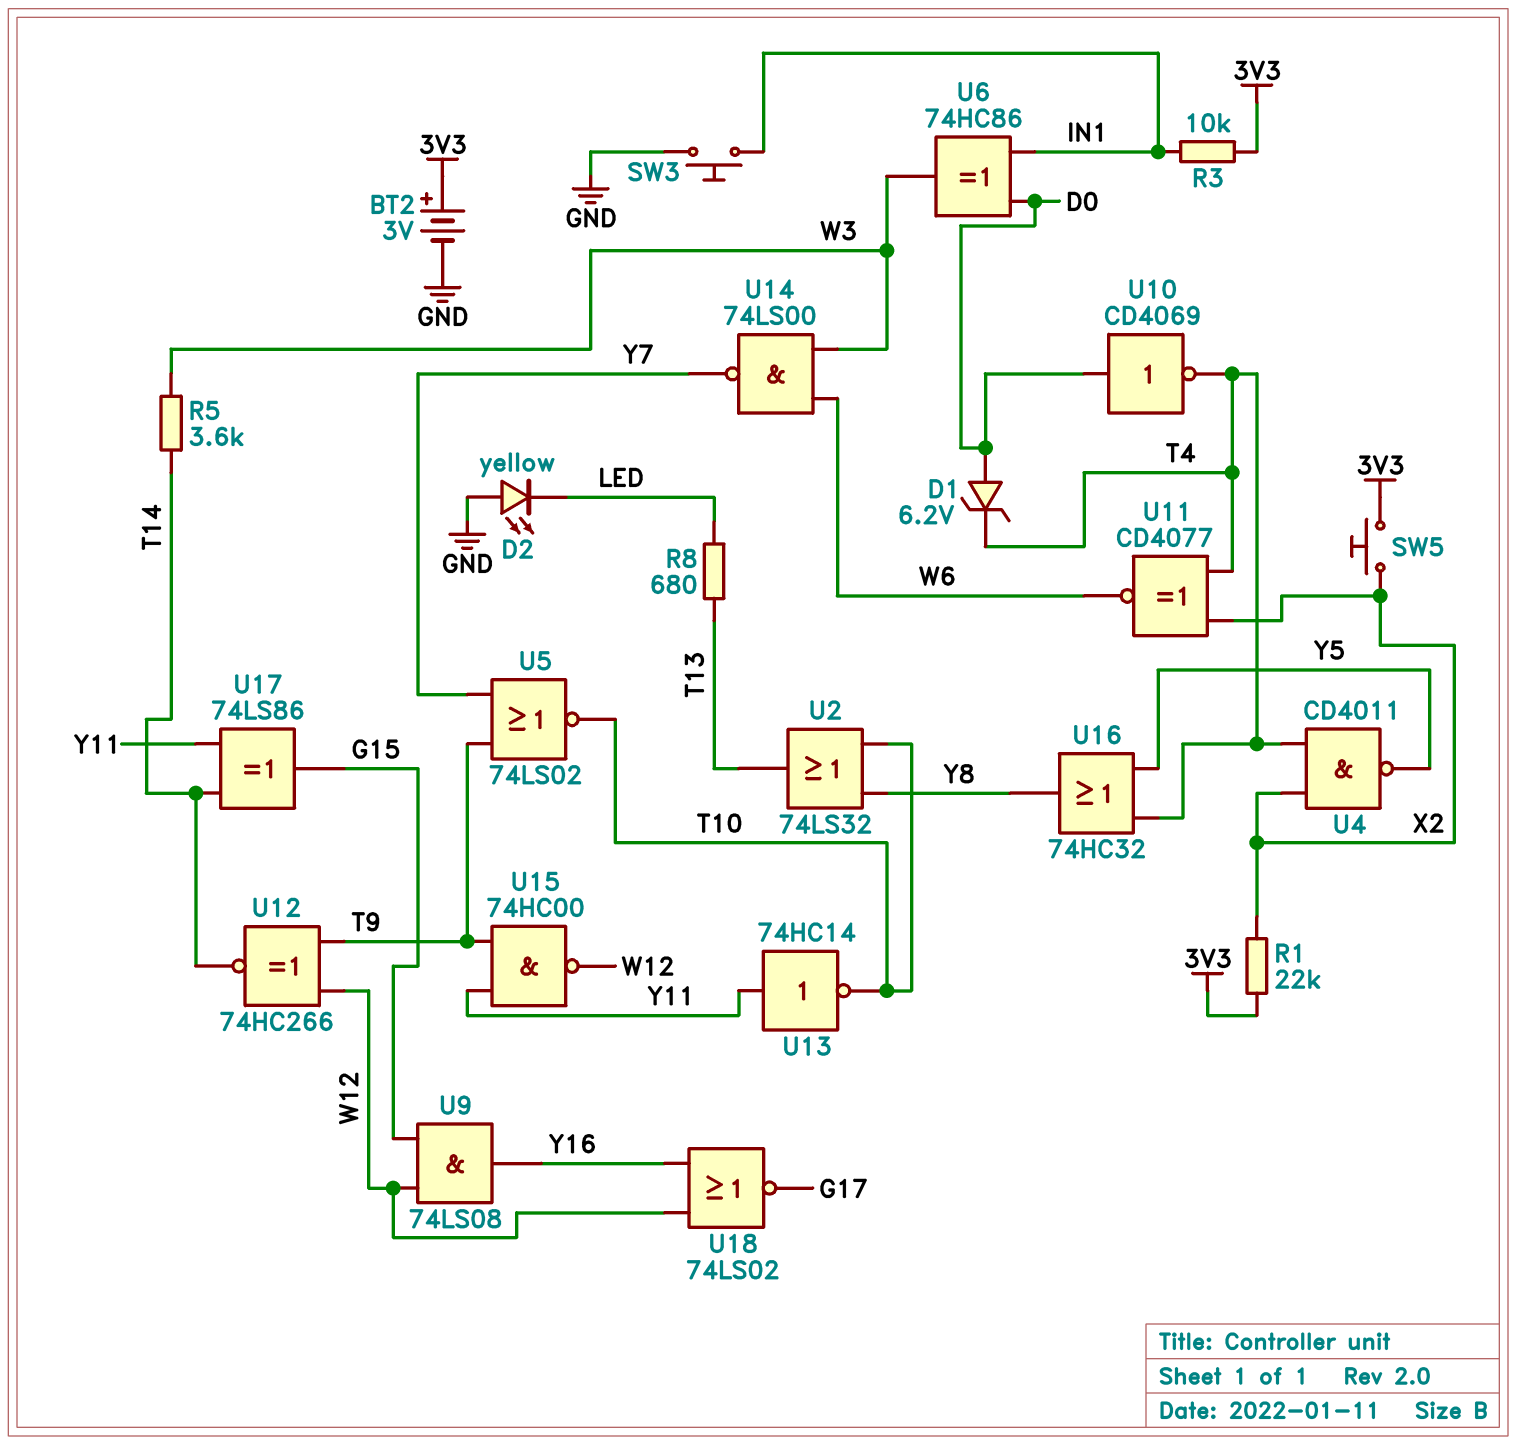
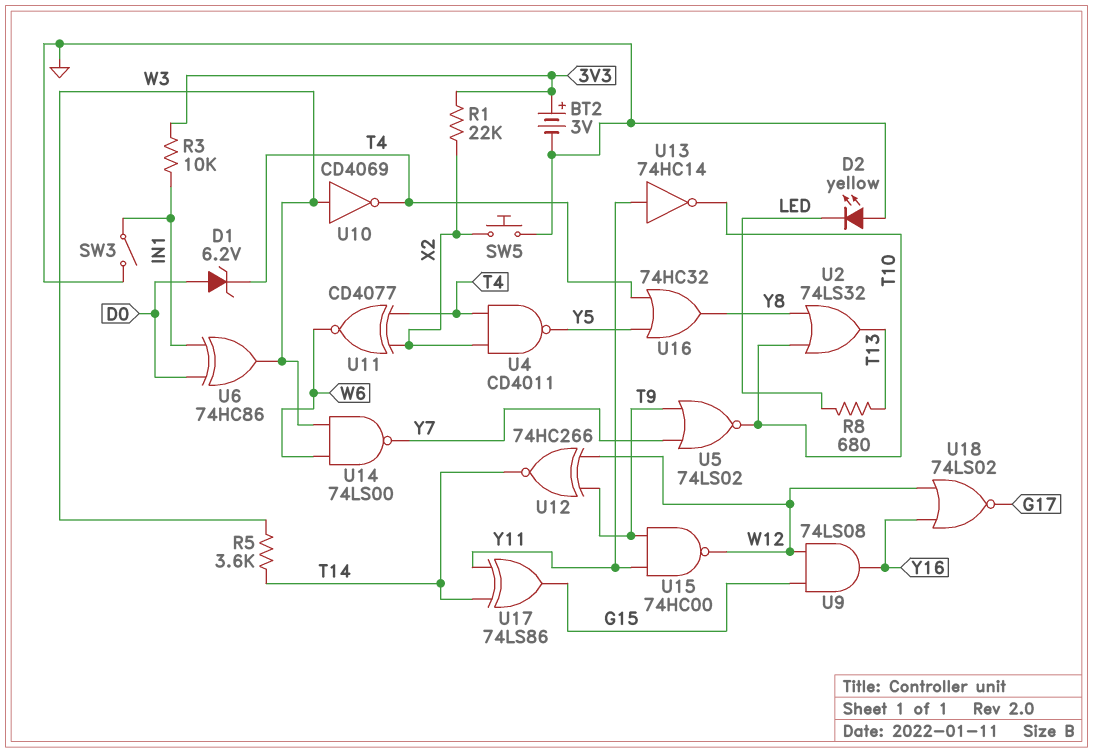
SW3: button (GND, IN1) -> switch (GND, IN1)
SW5: button (3V3, X2) -> button (GND, X2)
U10: NOT CD4069 (in D0, out T4) -> NOT CD4069 (in W3, out T4)

